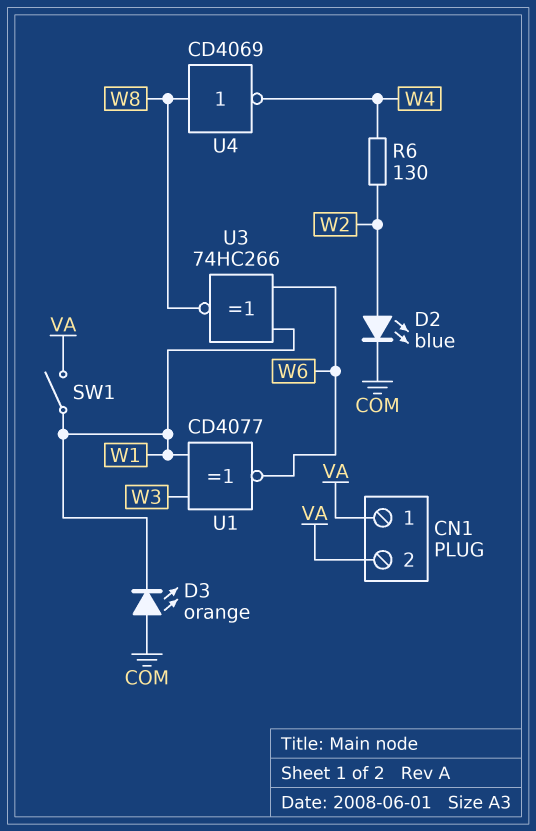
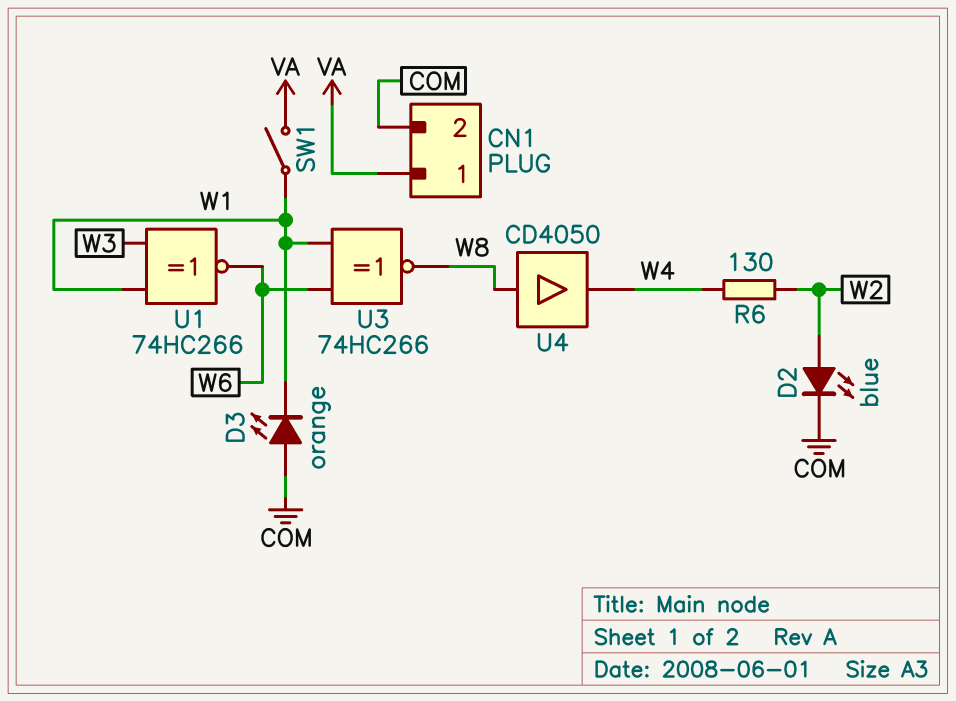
CN1 pin 2: VA -> COM
U1: XNOR CD4077 (in W1, in W3, out W6) -> XNOR 74HC266 (in W1, in W3, out W6)
U4: NOT CD4069 (in W8, out W4) -> buffer CD4050 (in W8, out W4)

